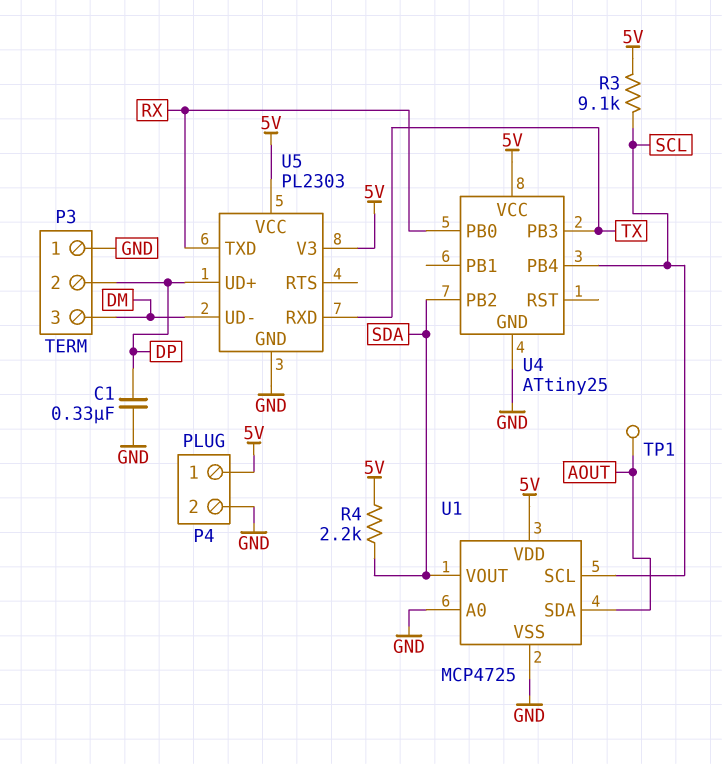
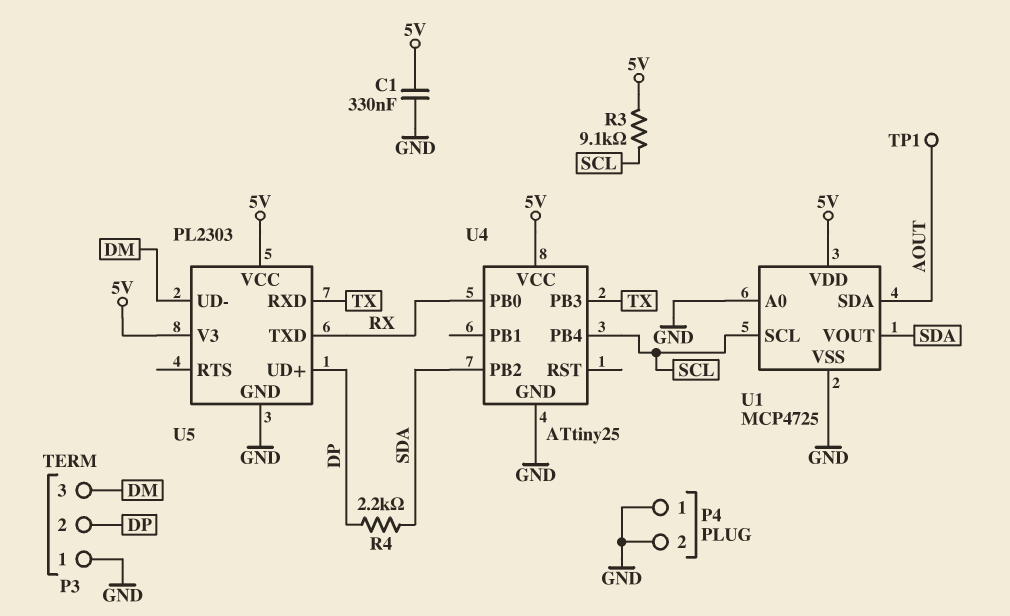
C1: 330nF (DP, GND) -> 330nF (5V, GND)
P4 pin 1: 5V -> GND
R4: 2.2k (5V, SDA) -> 2.2k (DP, SDA)

